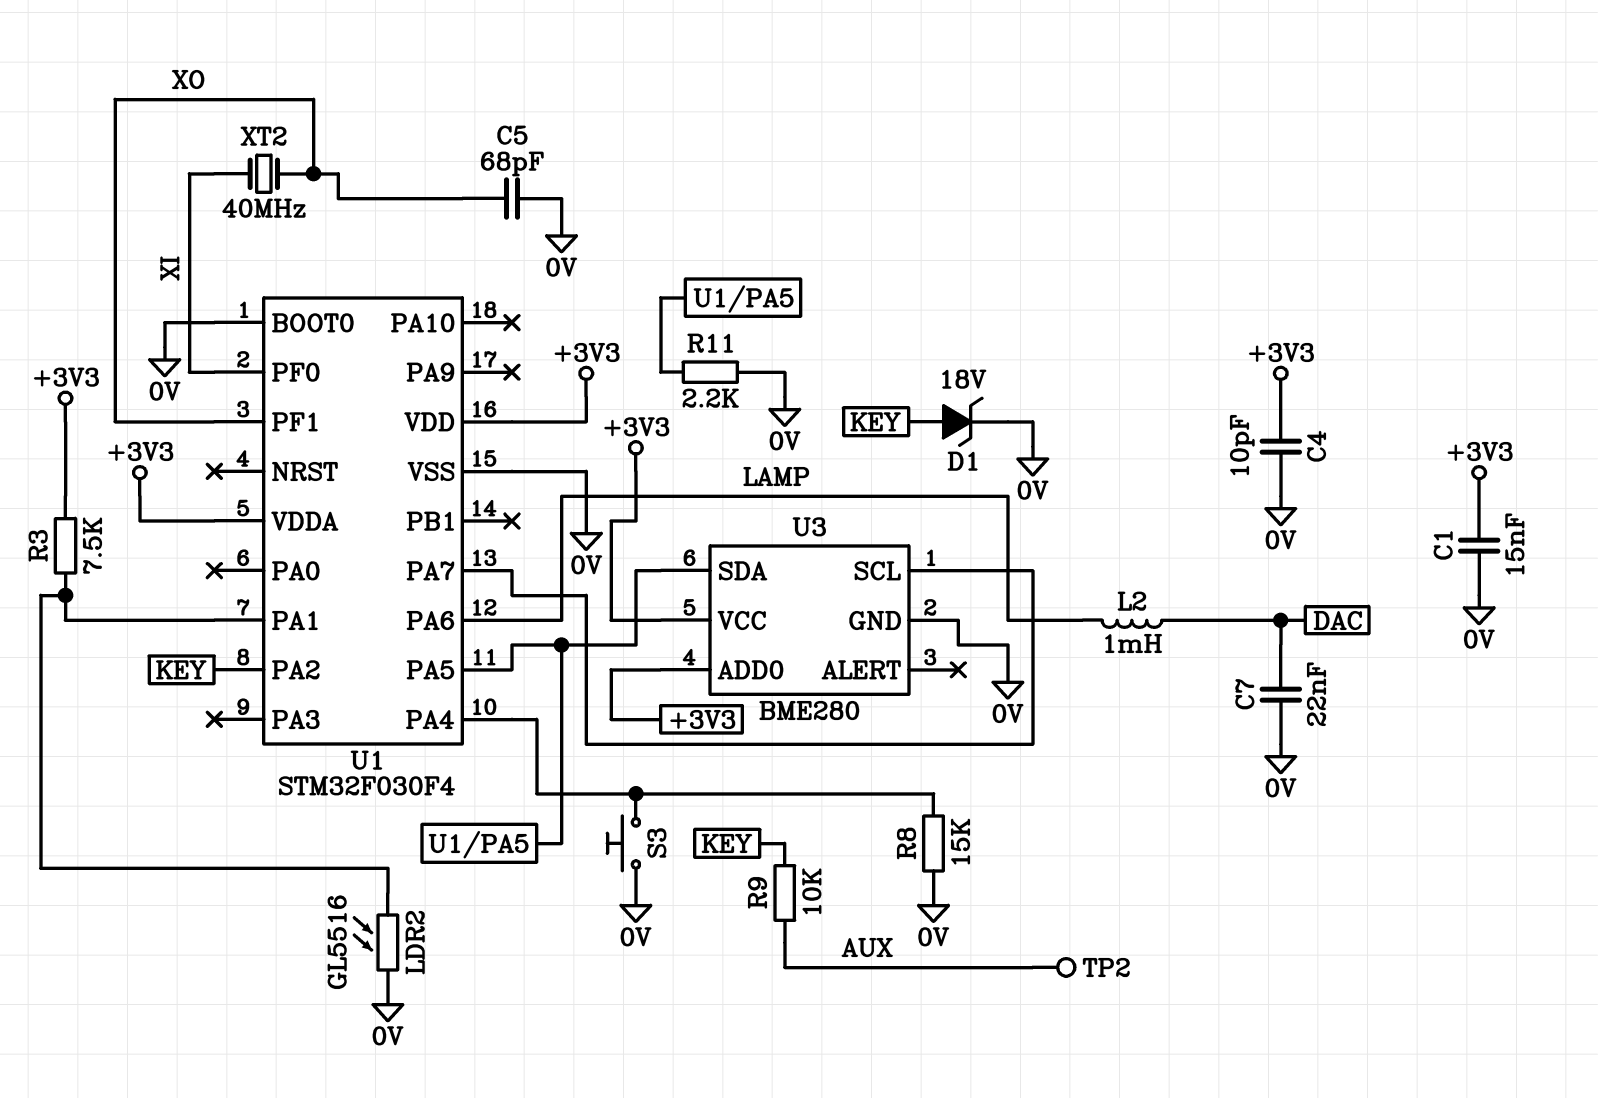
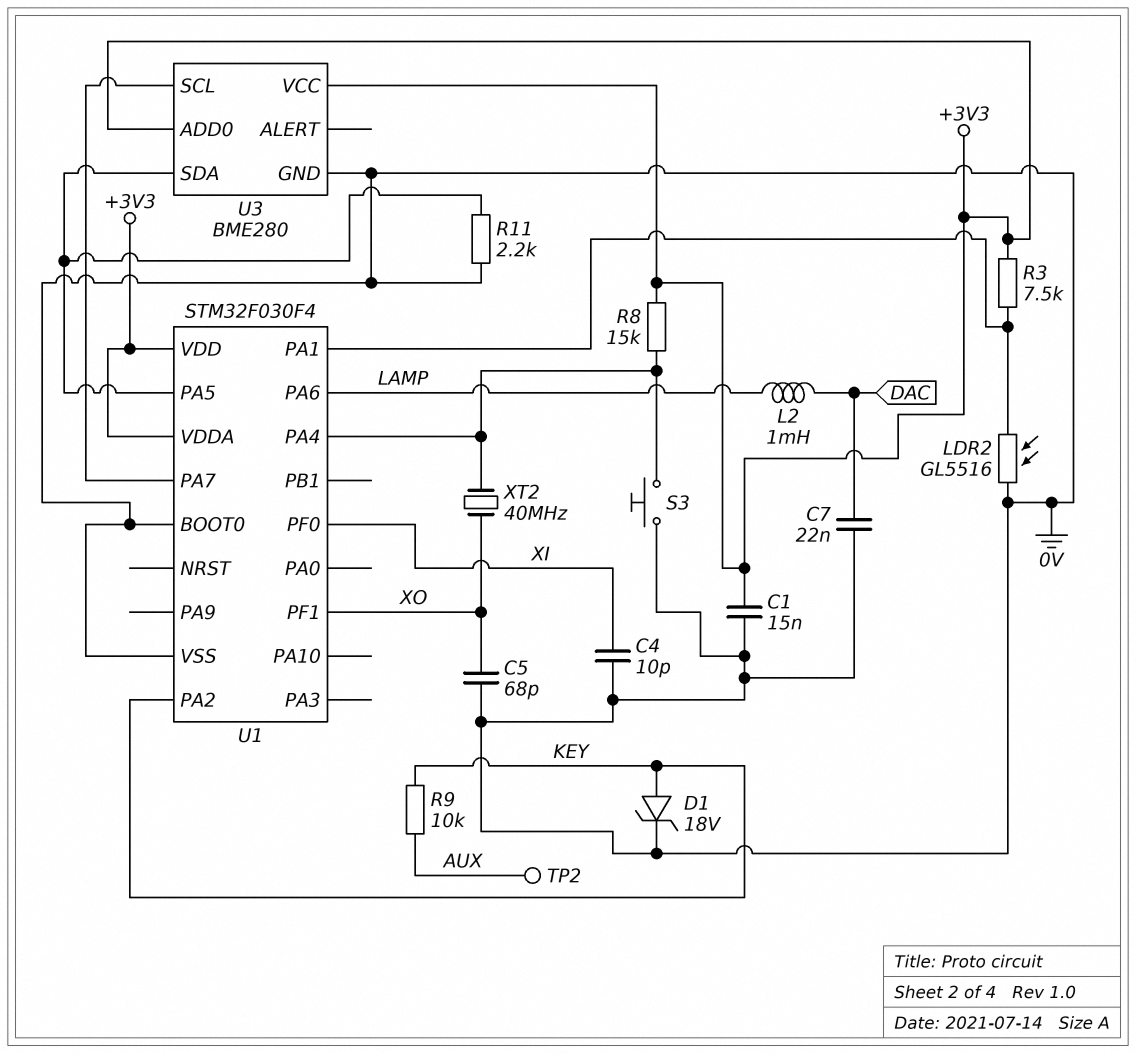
C4: 10pF (+3V3, 0V) -> 10pF (0V, XI)
R8: 15k (0V, U1/PA4) -> 15k (+3V3, U1/PA4)
XT2: 40MHz (XI, XO) -> 40MHz (U1/PA4, XO)

